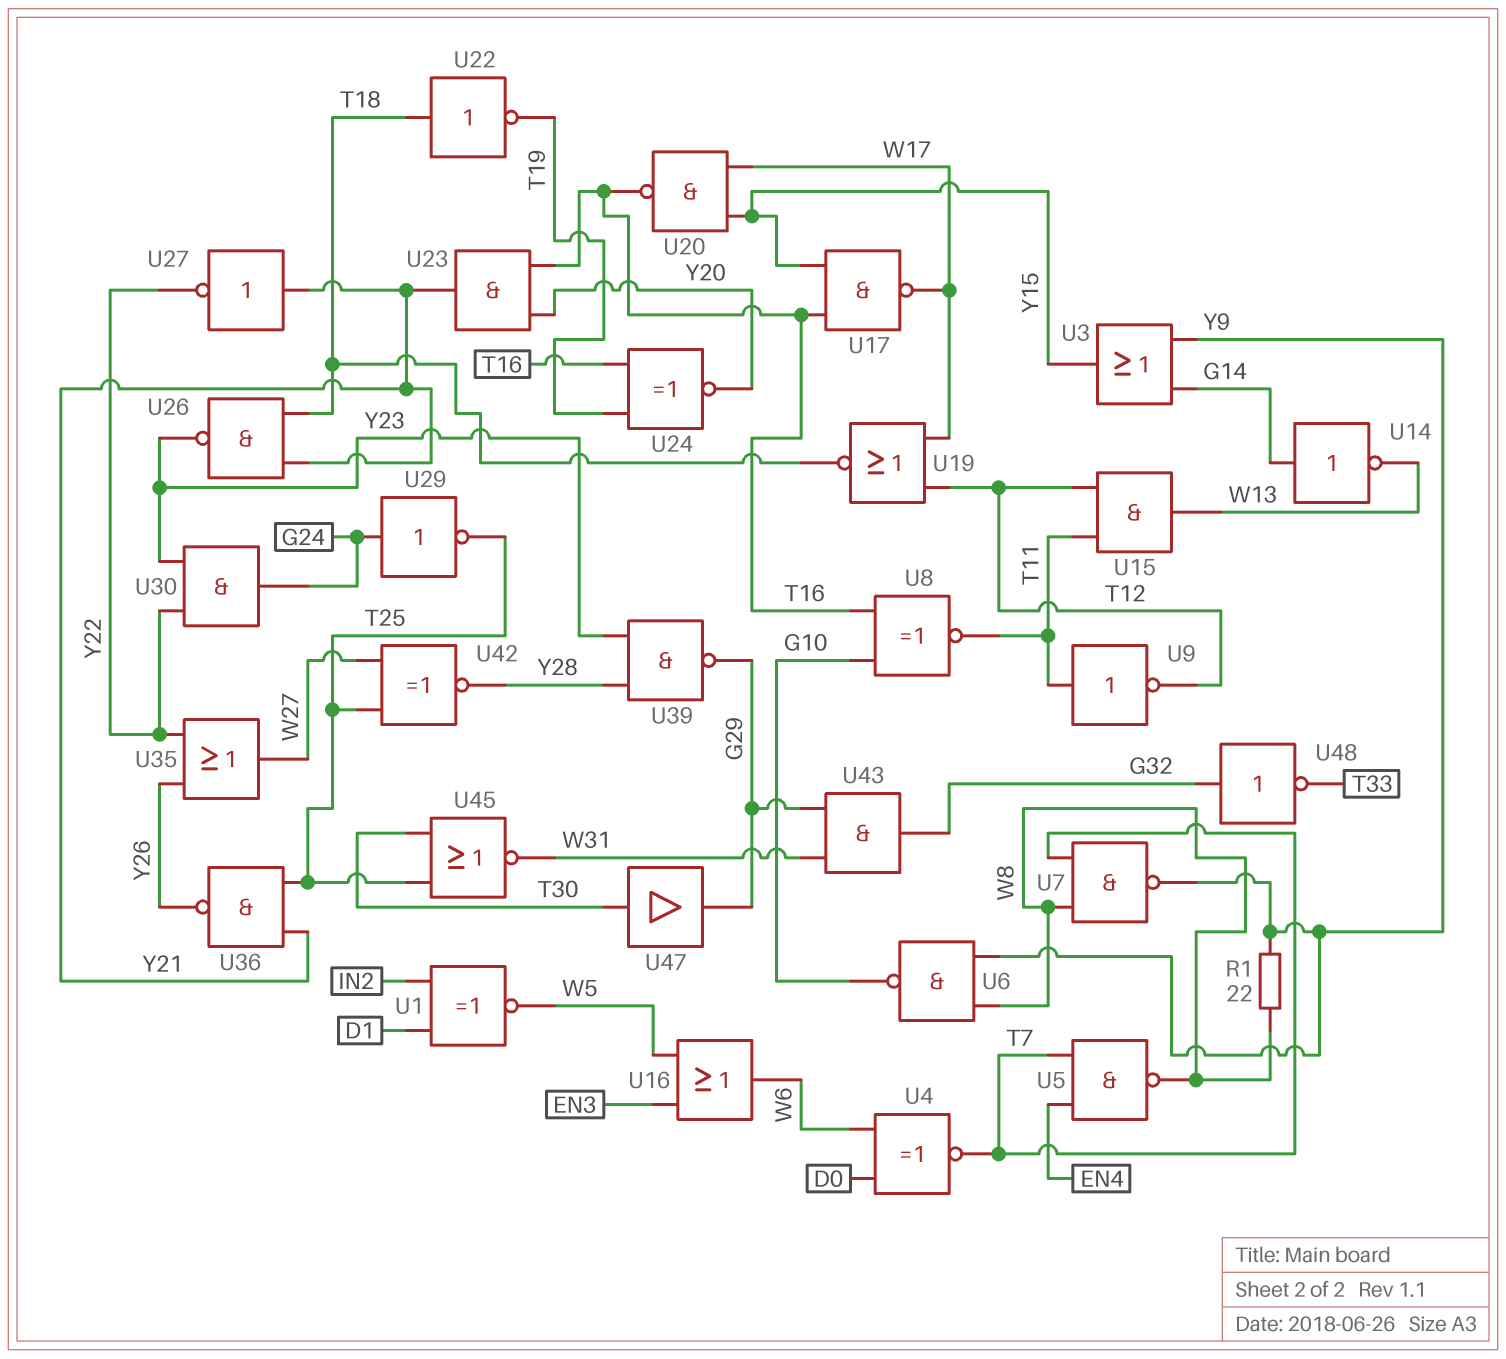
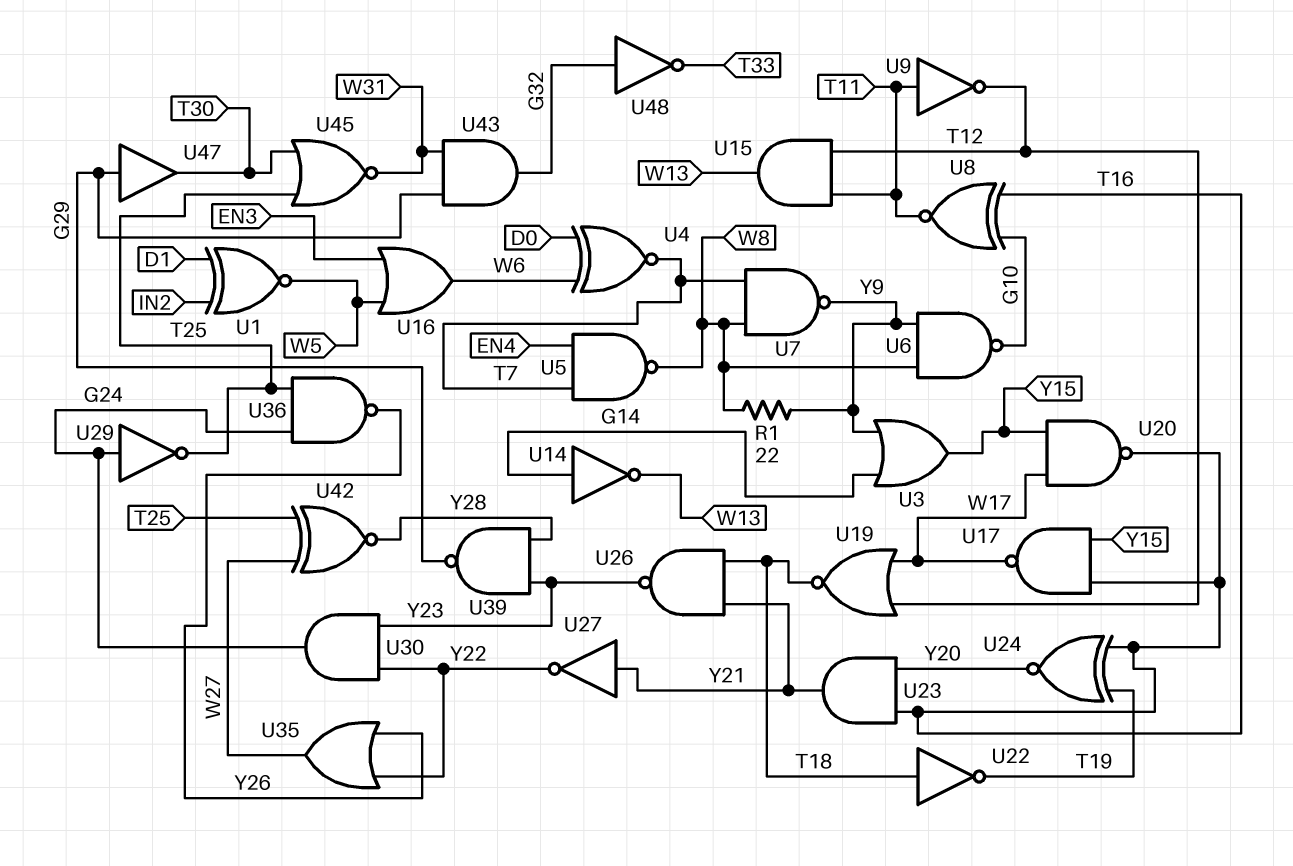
U36: NAND (in T25, in Y21, out Y26) -> NAND (in G24, in T25, out Y26)
U47: buffer (in T30, out G29) -> buffer (in G29, out T30)

